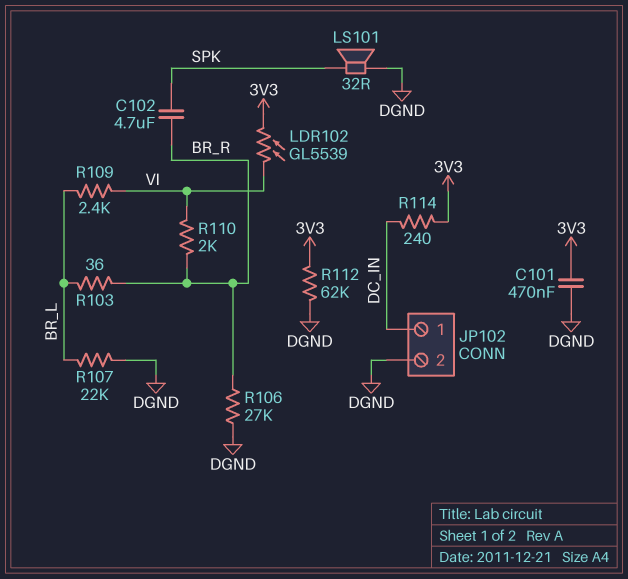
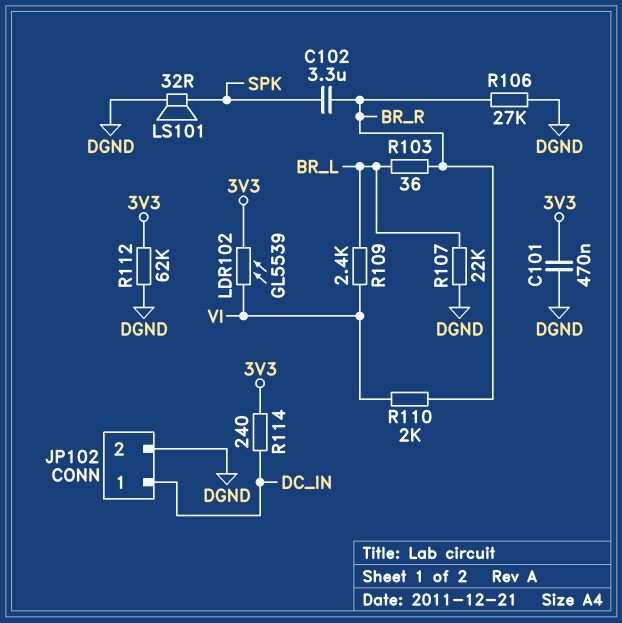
C102: 4.7uF (BR_R, SPK) -> 3.3uF (BR_R, SPK)

